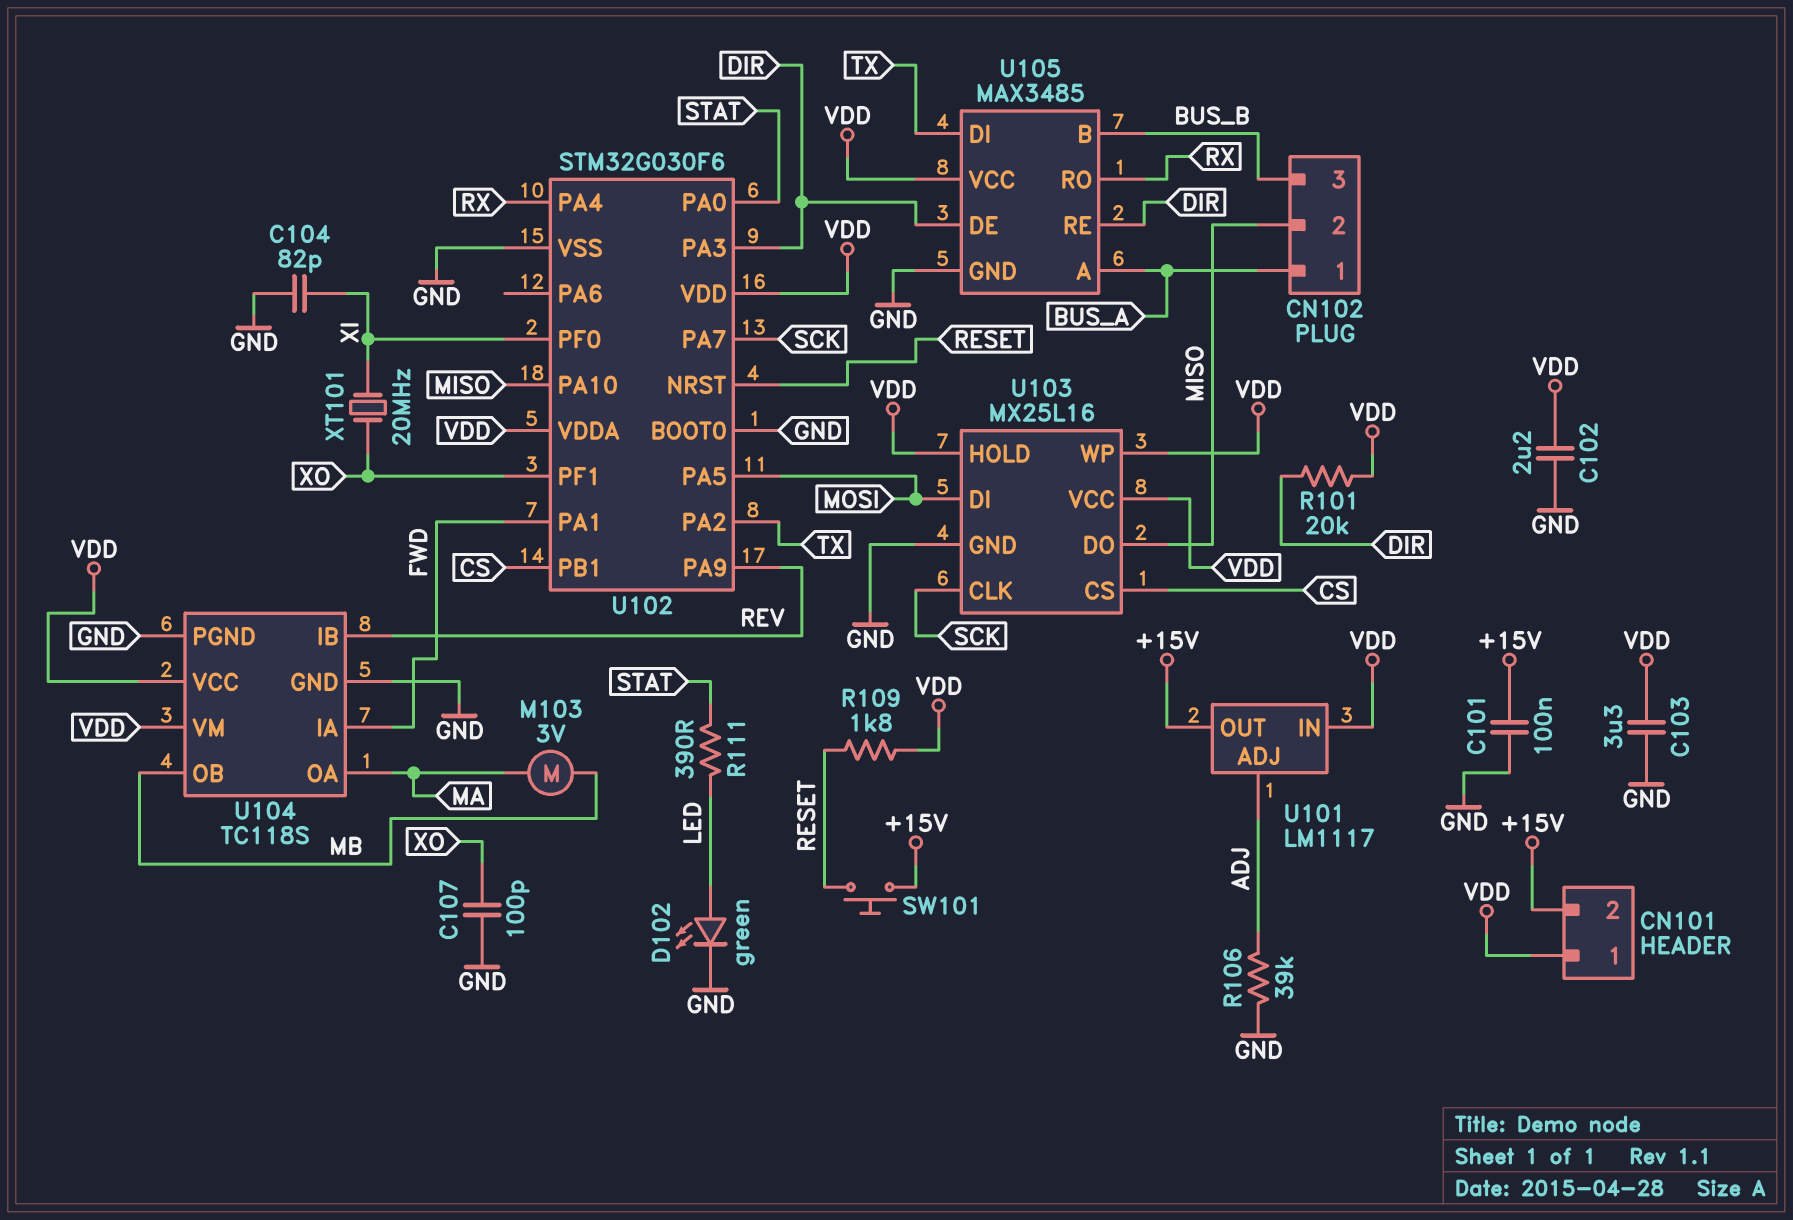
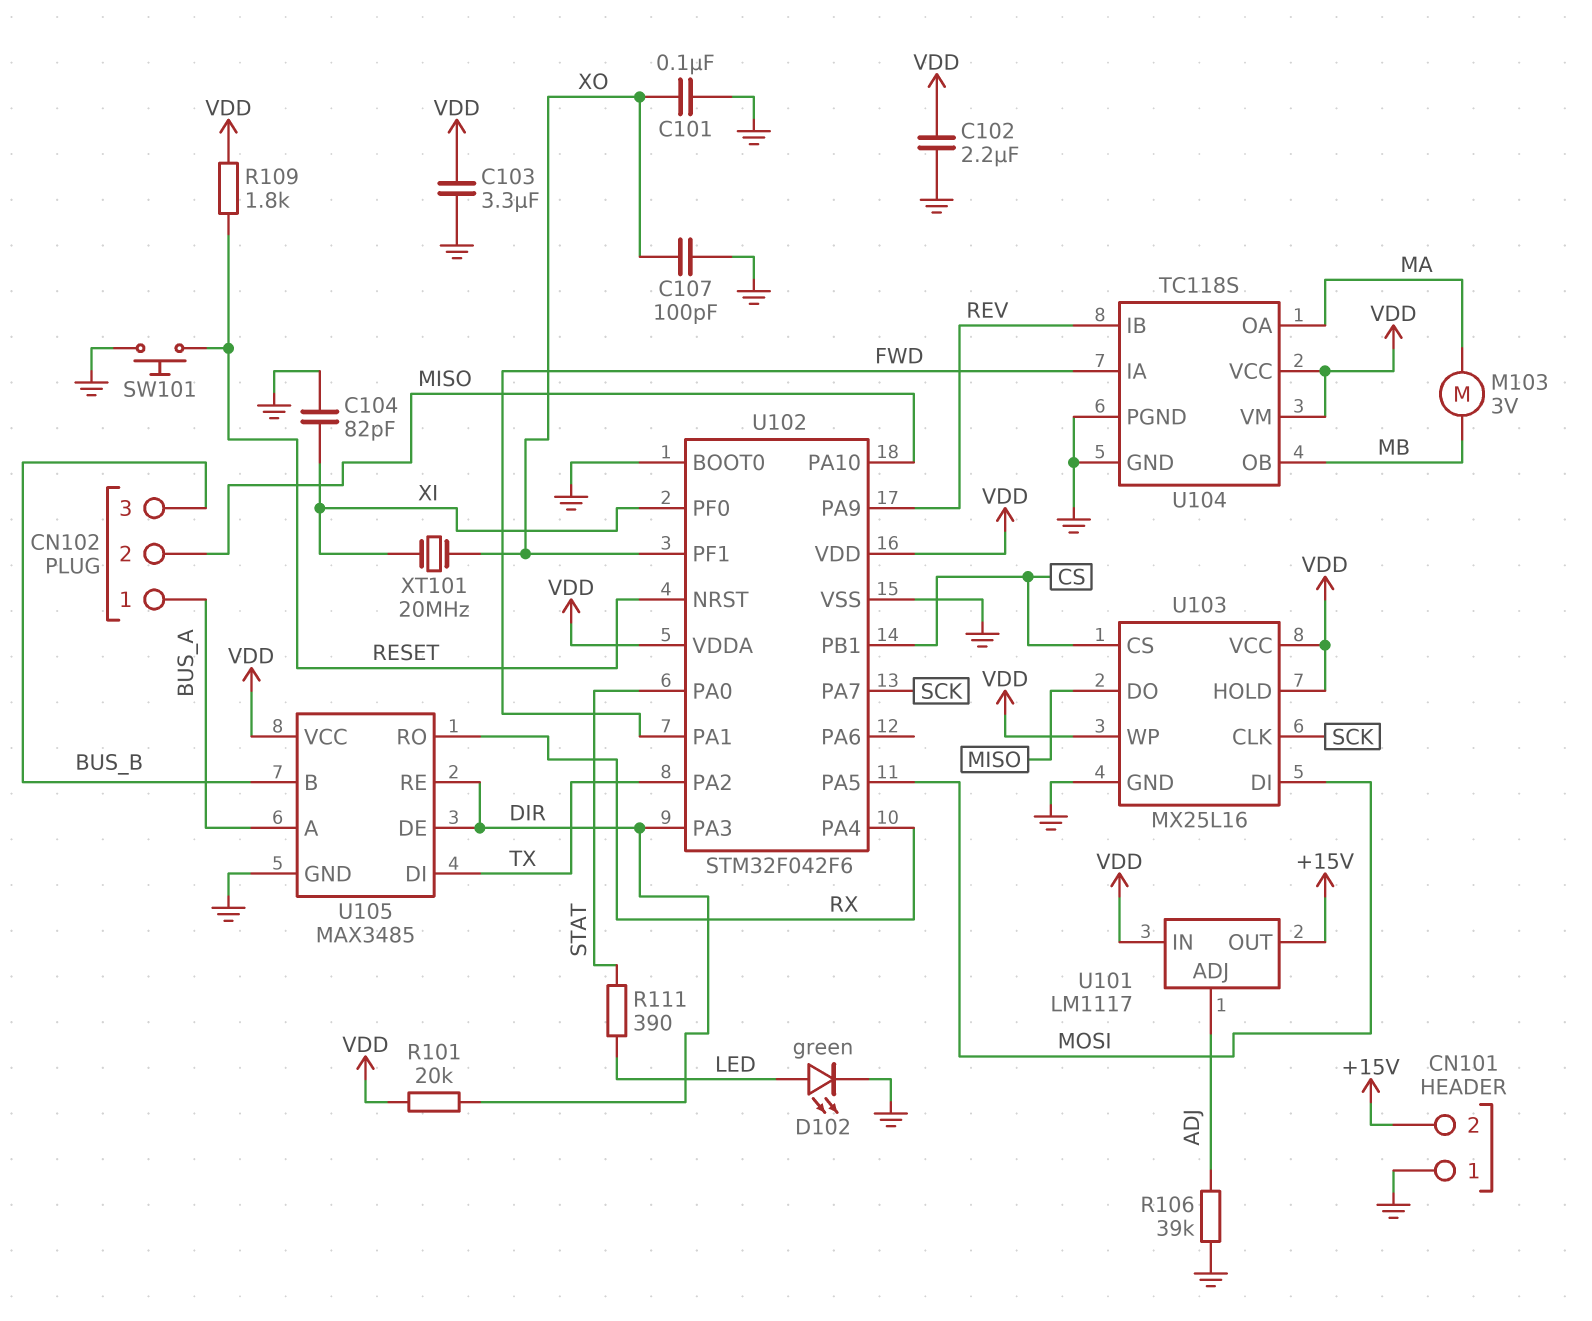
C101: 100nF (+15V, GND) -> 100nF (GND, XO)
CN101 pin 1: VDD -> GND
SW101: button (+15V, RESET) -> button (GND, RESET)
U102: STM32G030F6 -> STM32F042F6

